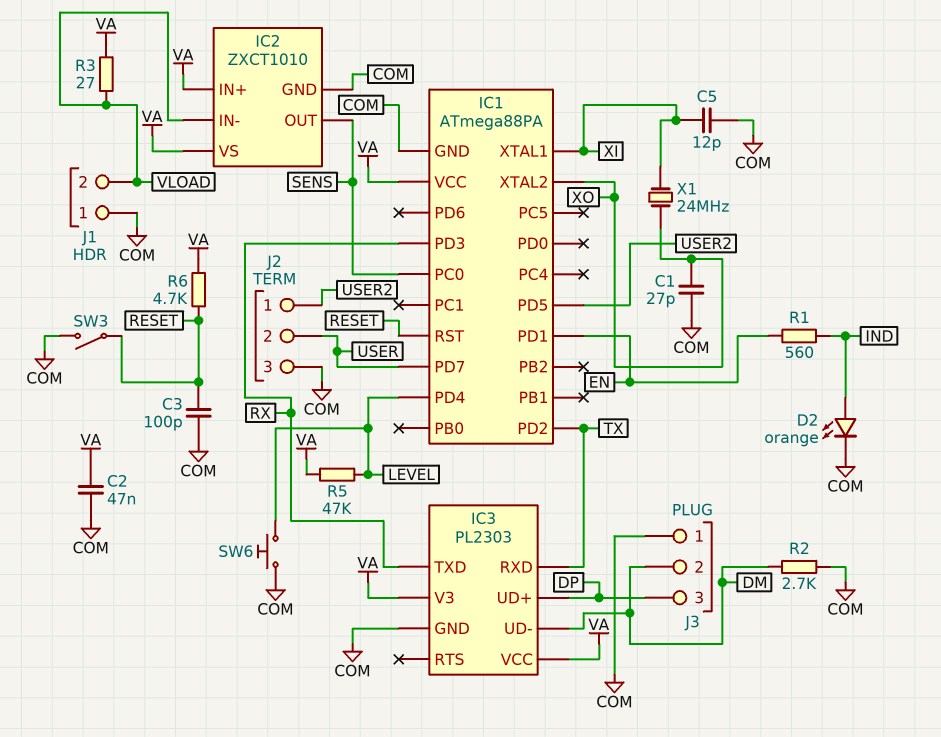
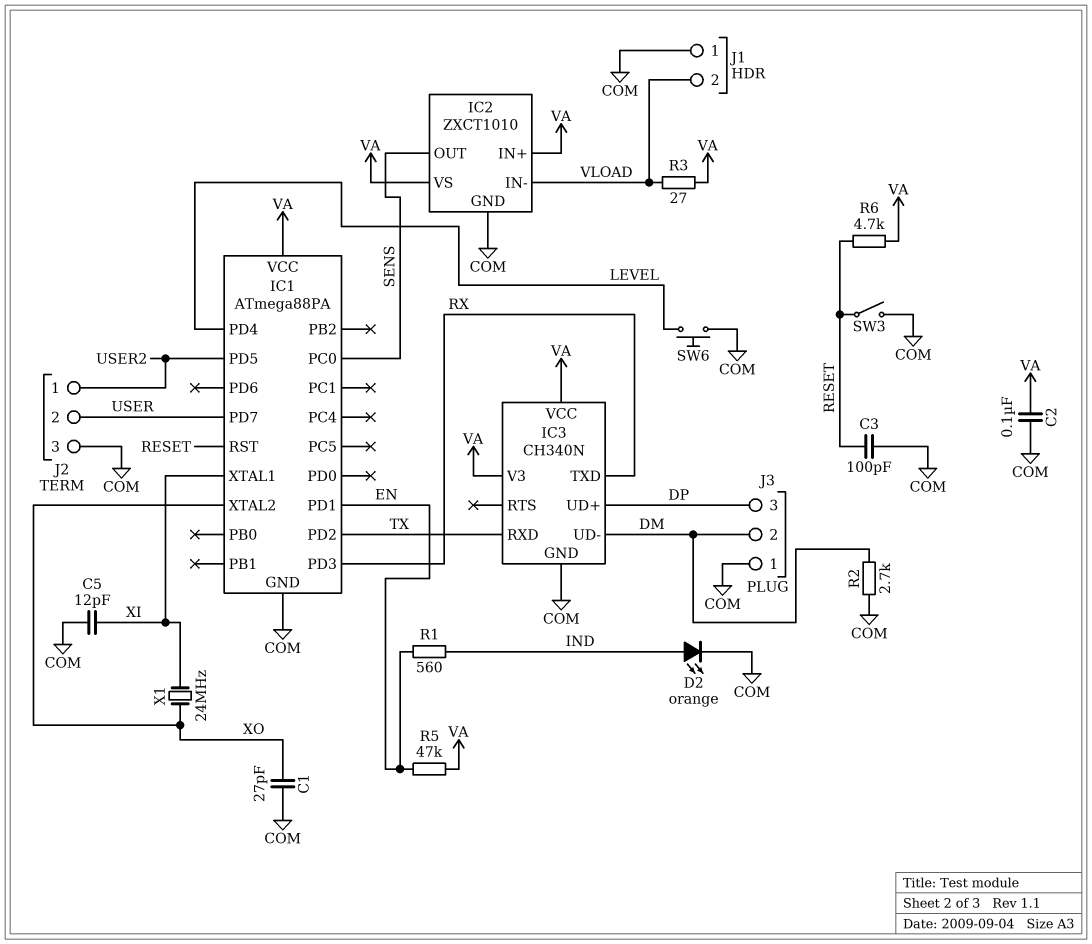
C2: 47nF (COM, VA) -> 100nF (COM, VA)
IC3: PL2303 -> CH340N
R5: 47k (LEVEL, VA) -> 47k (EN, VA)

